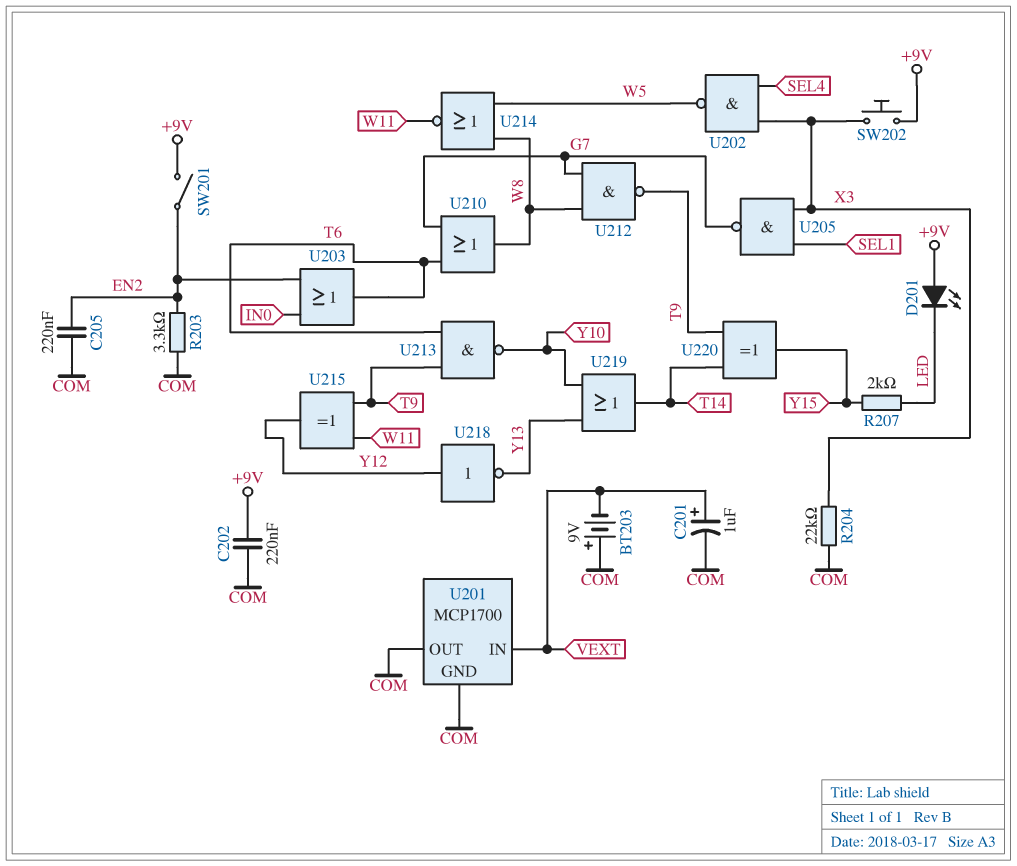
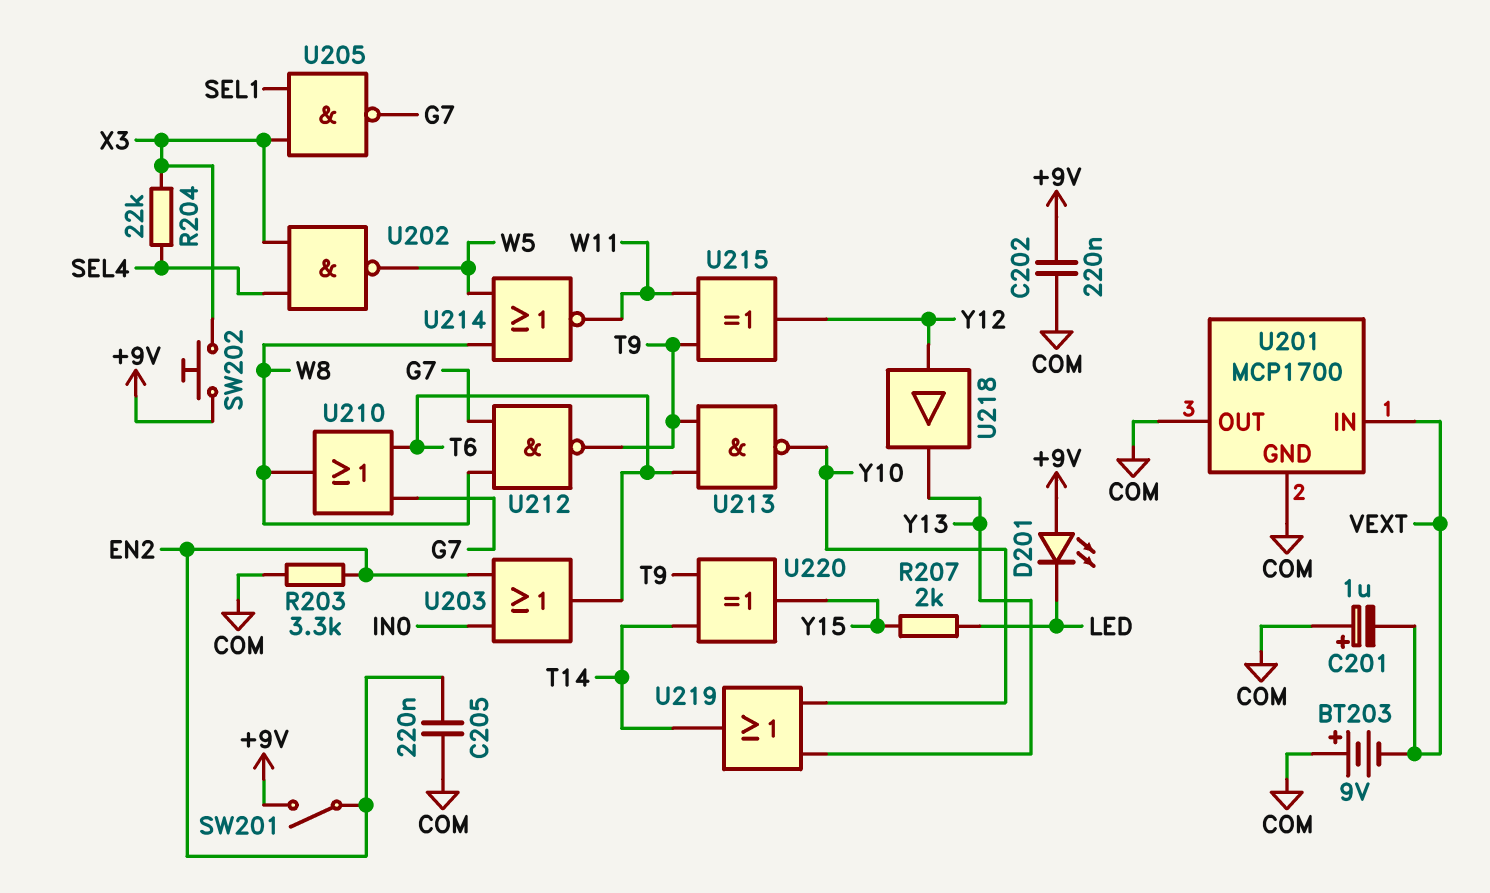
C201: 1uF (plus VEXT, minus COM) -> 1uF (plus COM, minus VEXT)
R204: 22k (COM, X3) -> 22k (SEL4, X3)
U218: NOT (in Y12, out Y13) -> buffer (in Y12, out Y13)

